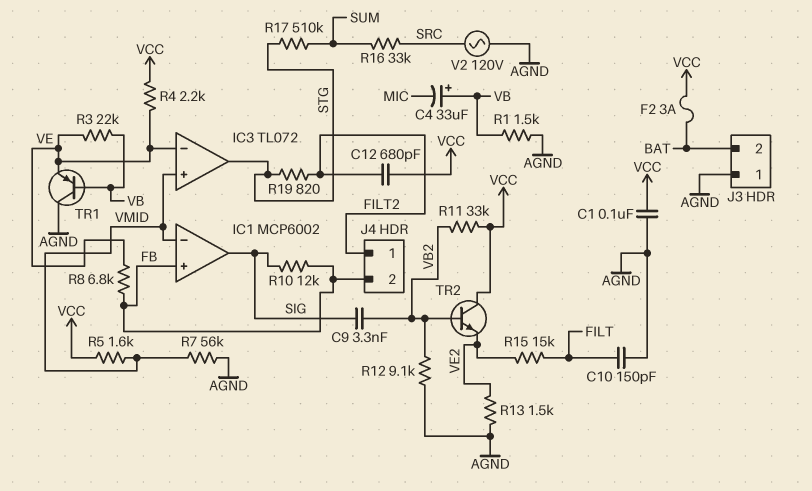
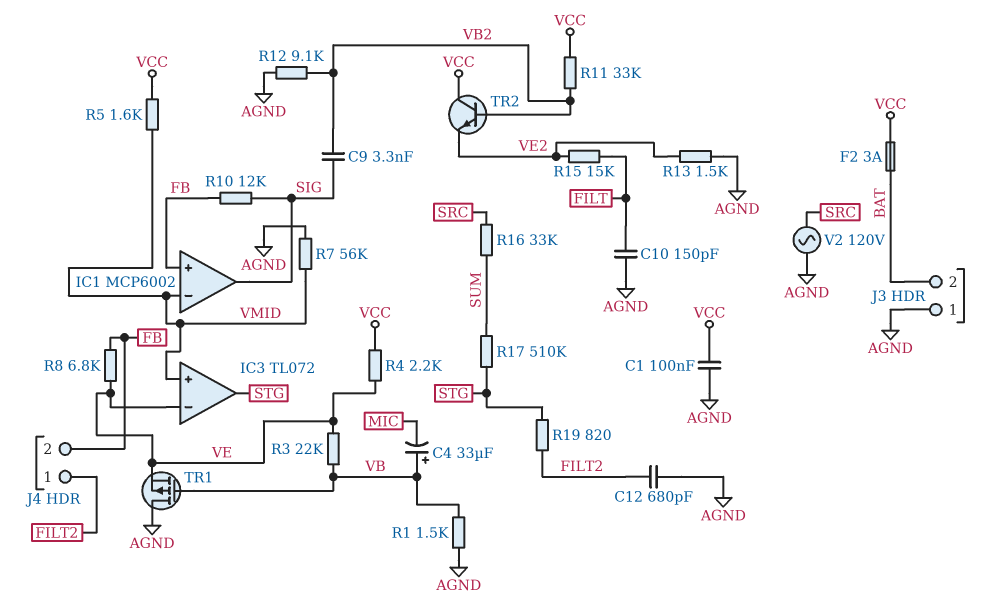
C12: 680pF (FILT2, VCC) -> 680pF (AGND, FILT2)
TR1: PNP (B VB, C AGND, E VE) -> PMOS (G VB, D AGND, S VE)

